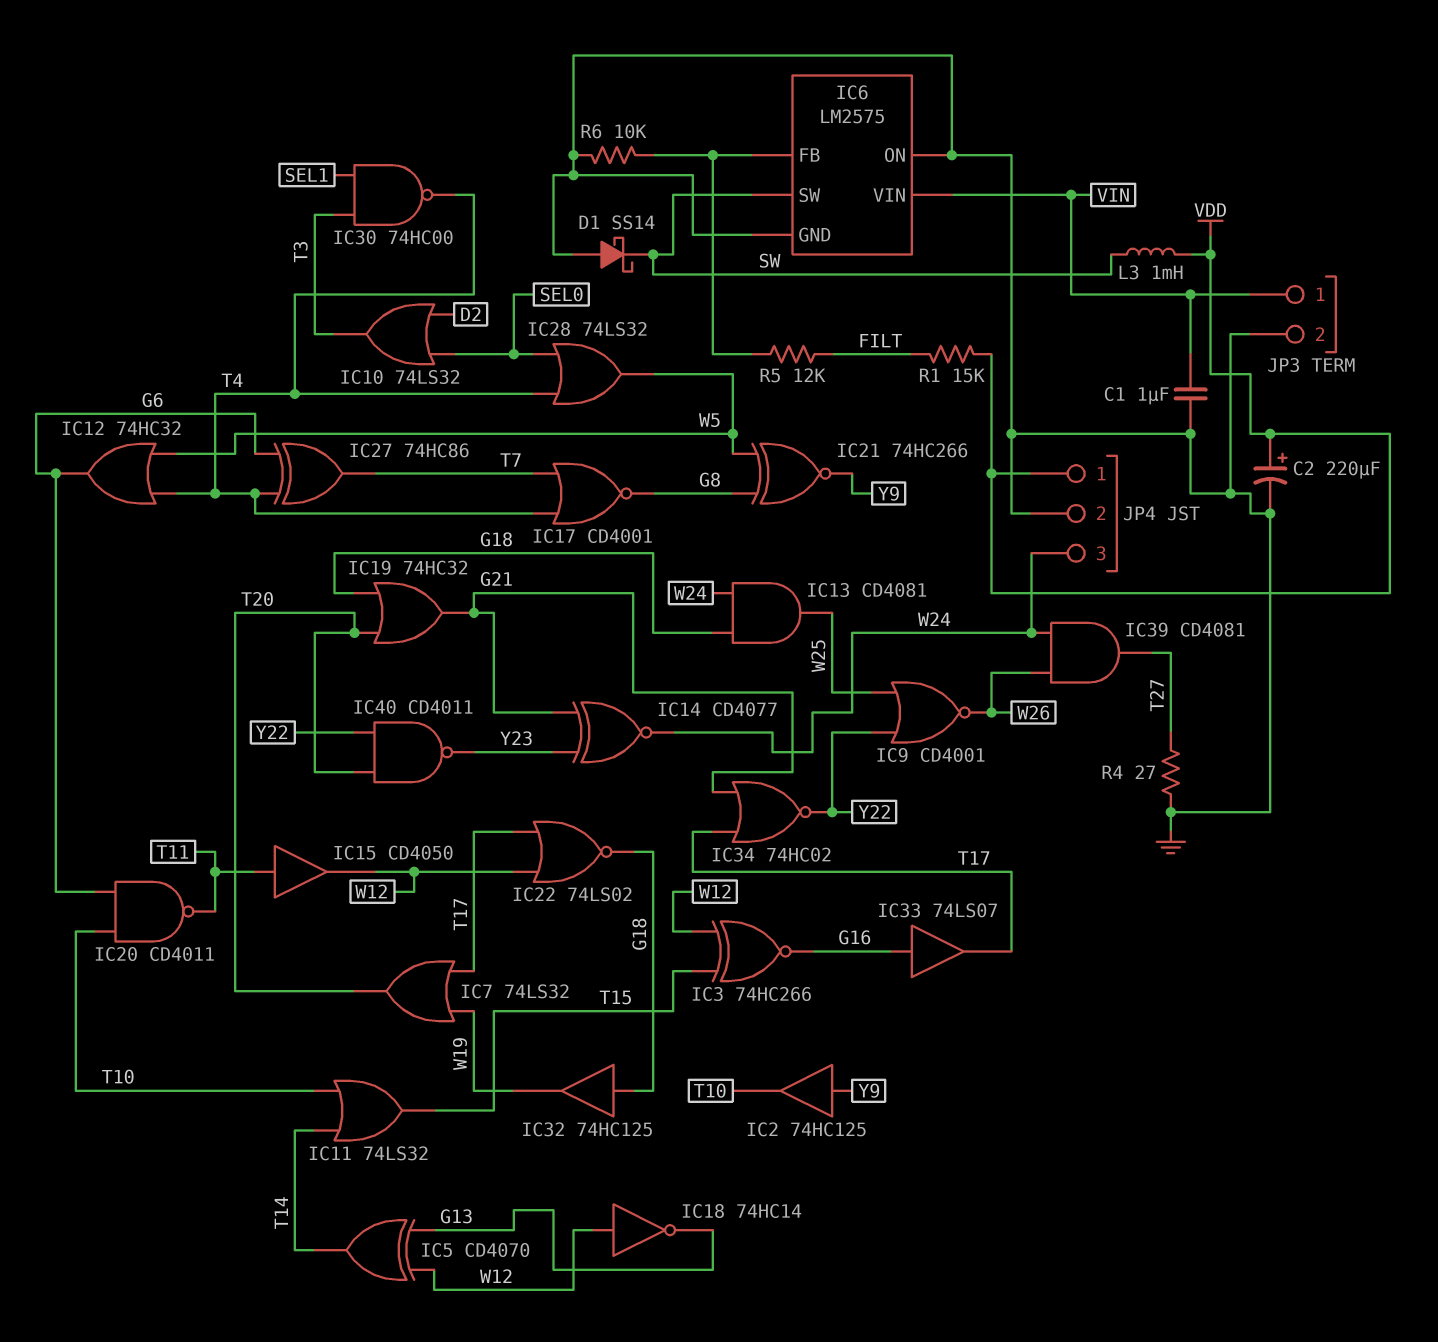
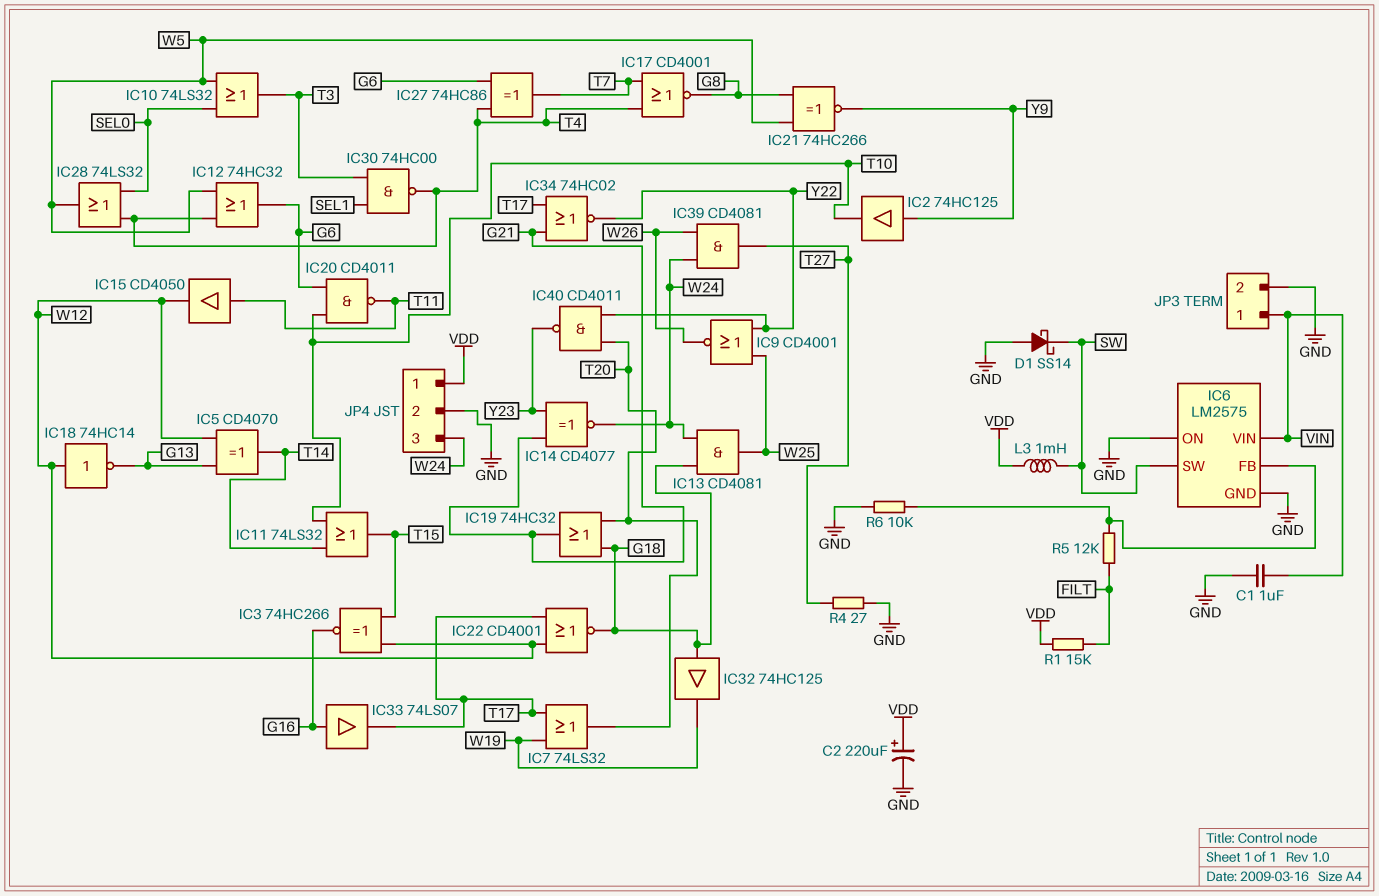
IC10: OR 74LS32 (in D2, in SEL0, out T3) -> OR 74LS32 (in SEL0, in W5, out T3)
IC22: NOR 74LS02 (in T17, in W12, out G18) -> NOR CD4001 (in T17, in W12, out G18)

